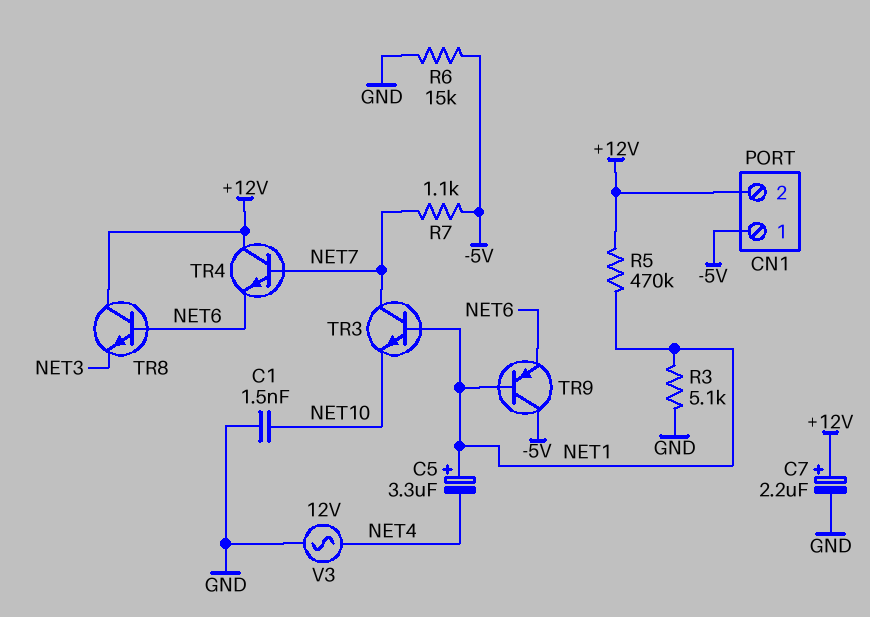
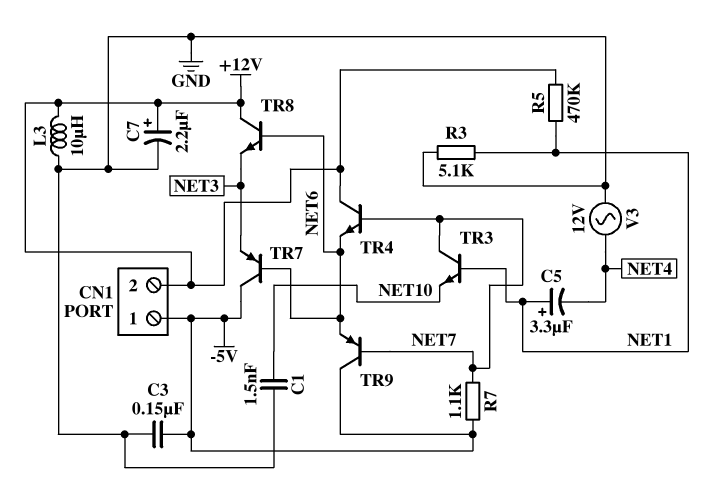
C3: none -> 150nF (-5V, GND)
L3: none -> 10uH (+12V, GND)
R6: 15k (-5V, GND) -> none
TR7: none -> PNP (B NET6, C -5V, E NET3)
TR9: PNP (B NET1, C -5V, E NET6) -> PNP (B NET7, C -5V, E NET6)

